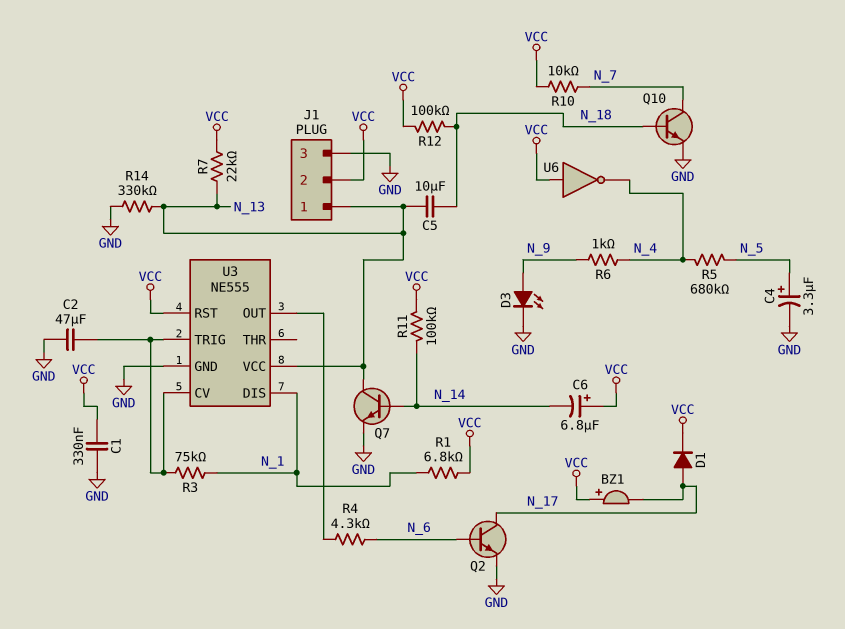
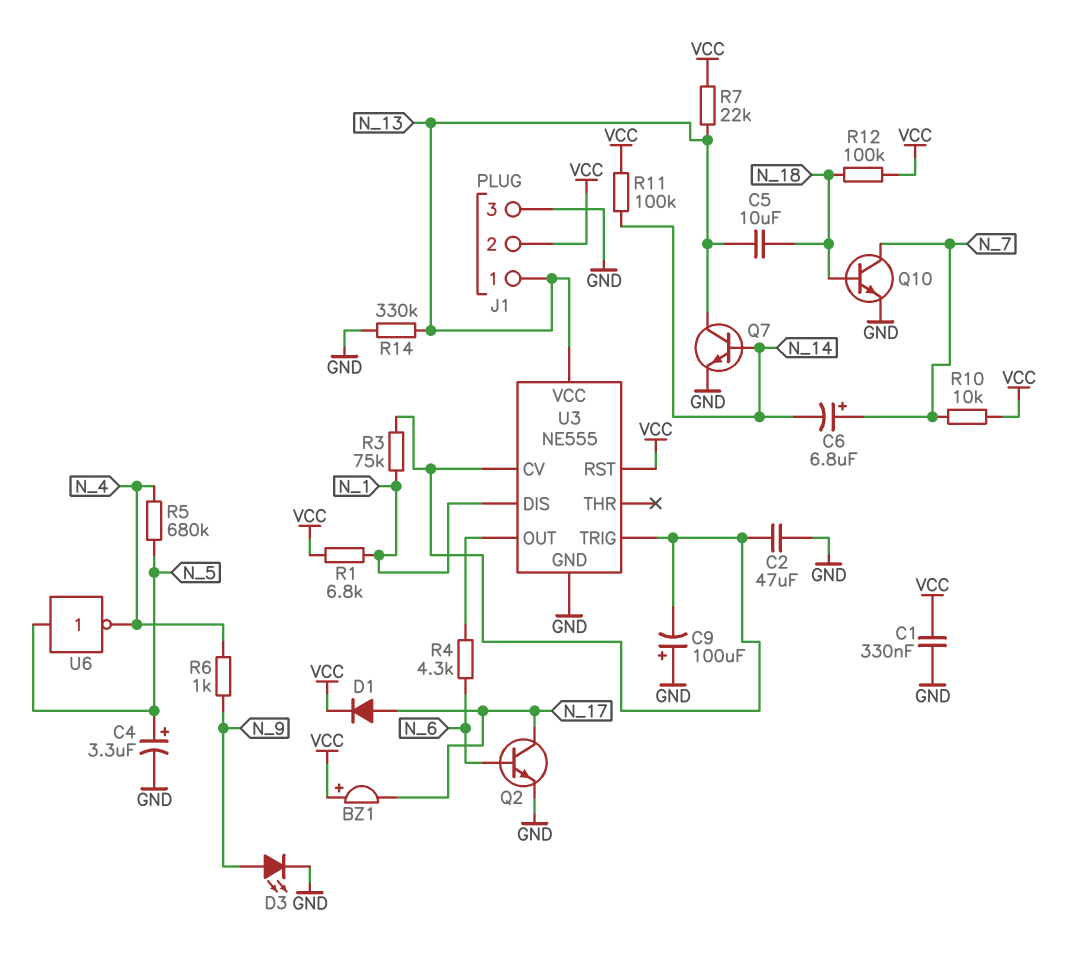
C6: 6.8uF (plus VCC, minus N_14) -> 6.8uF (plus N_7, minus N_14)
C9: none -> 100uF (plus GND, minus U3/CV)
U6: NOT (in VCC, out N_4) -> NOT (in N_5, out N_4)

